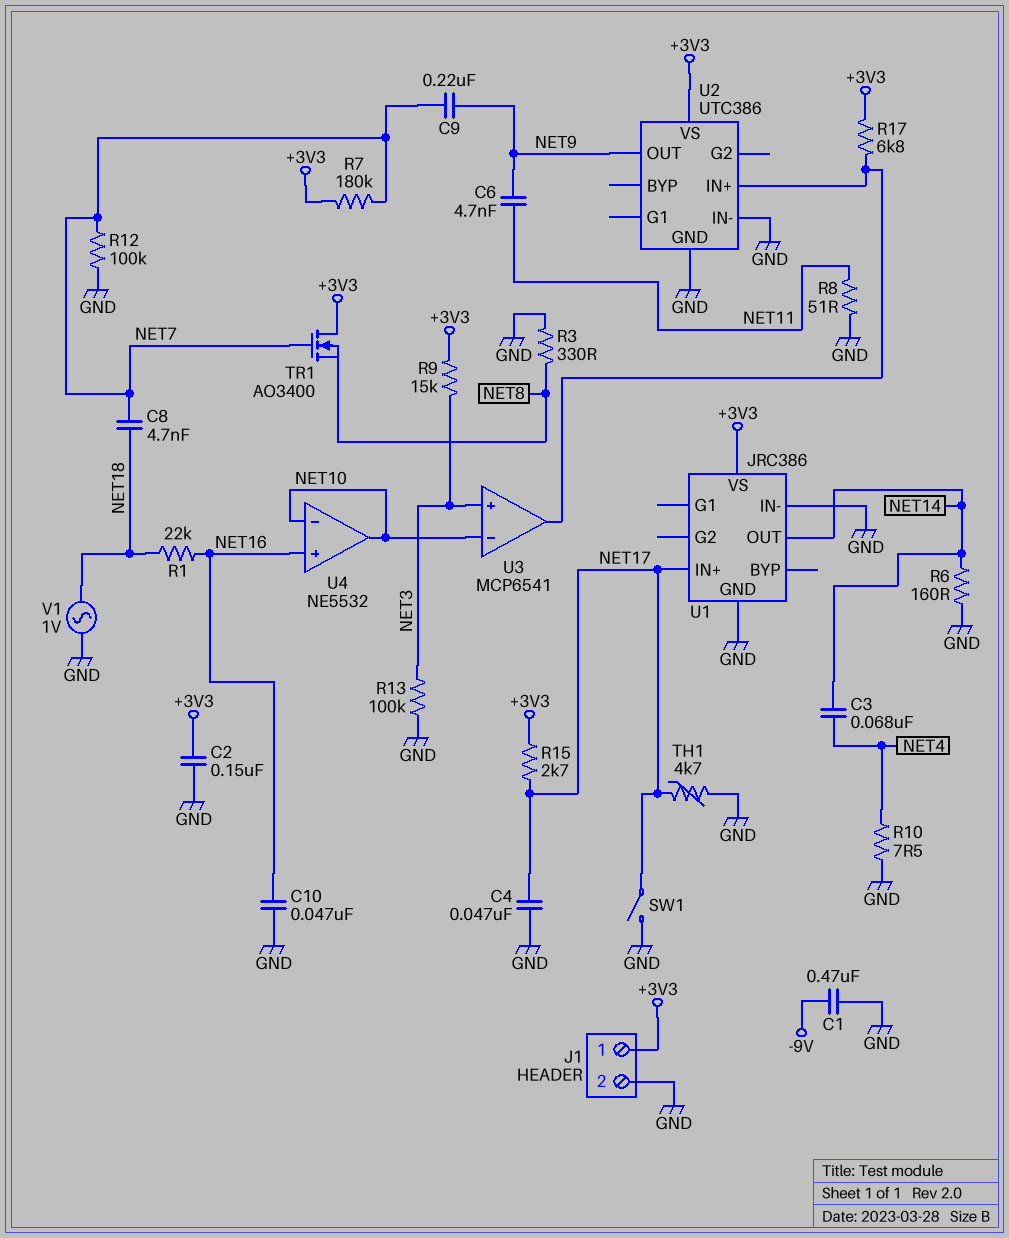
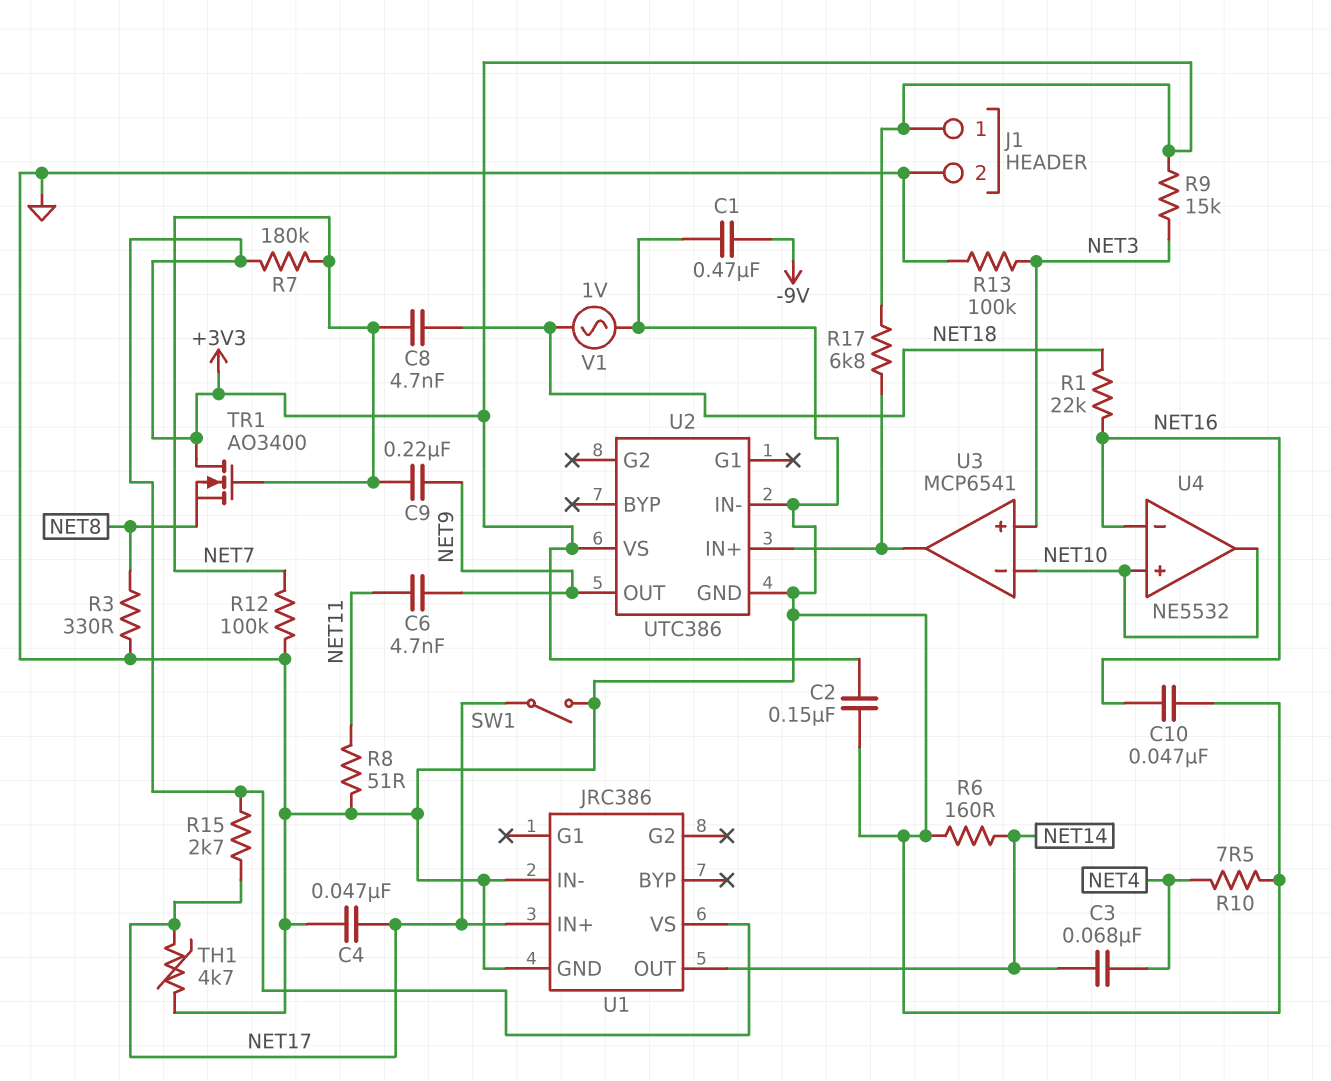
U4 pin in+: NET16 -> NET10
U4 pin in-: NET10 -> NET16

